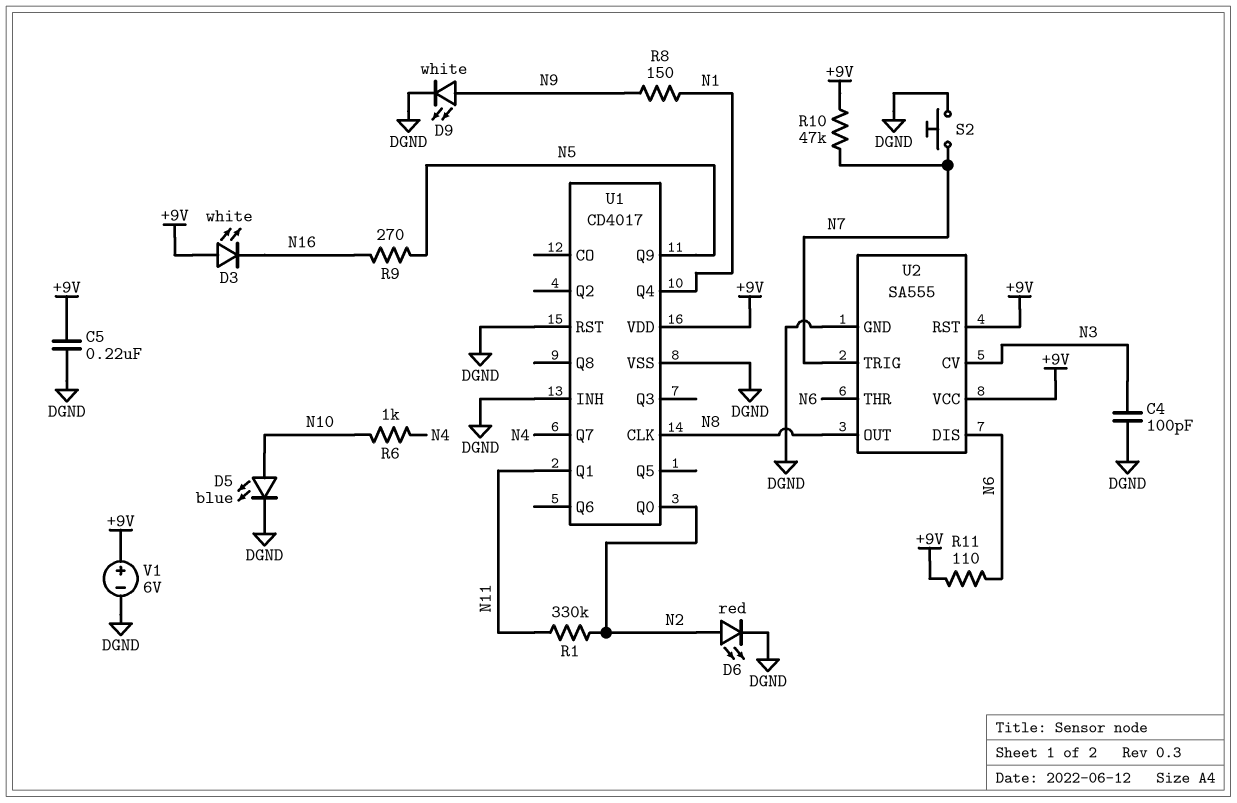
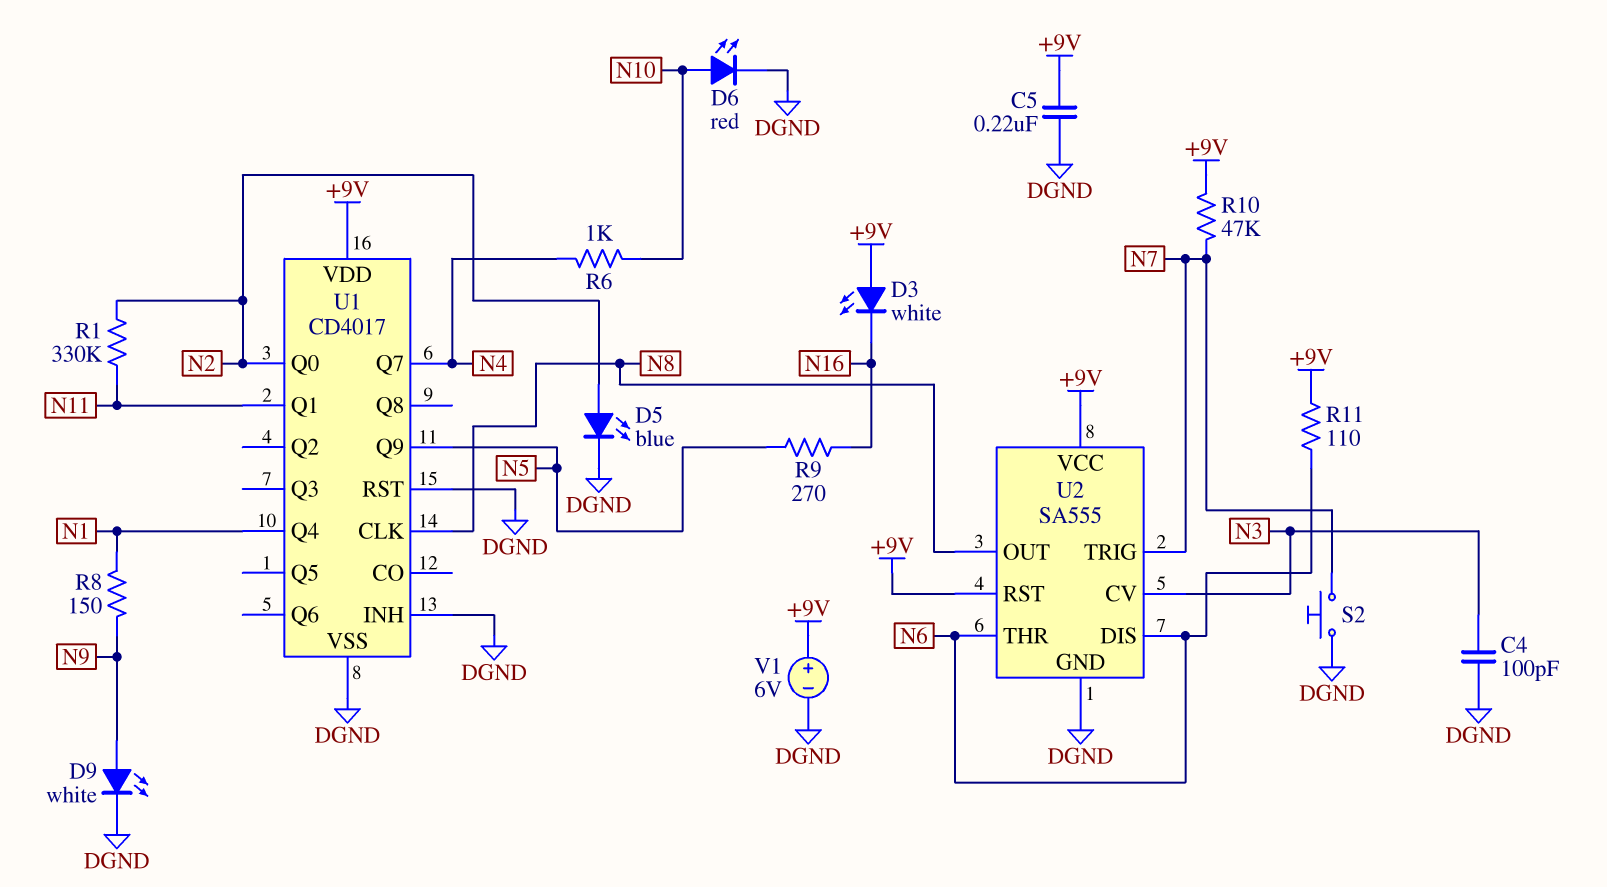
D5: LED blue (A N10, K DGND) -> LED blue (A N2, K DGND)
D6: LED red (A N2, K DGND) -> LED red (A N10, K DGND)

